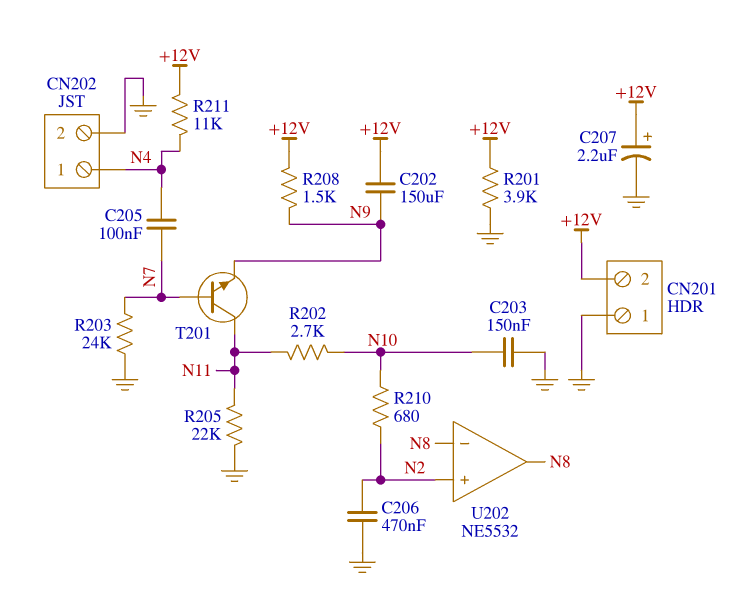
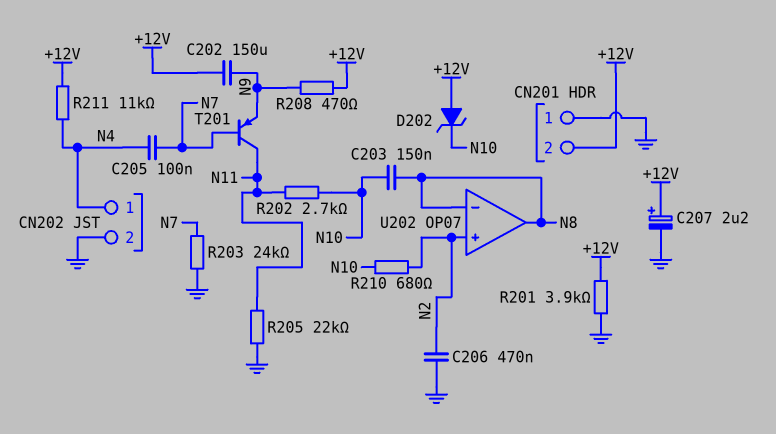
C203: 150nF (GND, N10) -> 150nF (N8, N10)
D202: none -> zener (A +12V, K N10)
R208: 1.5k (+12V, N9) -> 470 (+12V, N9)
T201: NPN (B N7, C N11, E N9) -> PNP (B N7, C N11, E N9)
U202: NE5532 -> OP07

